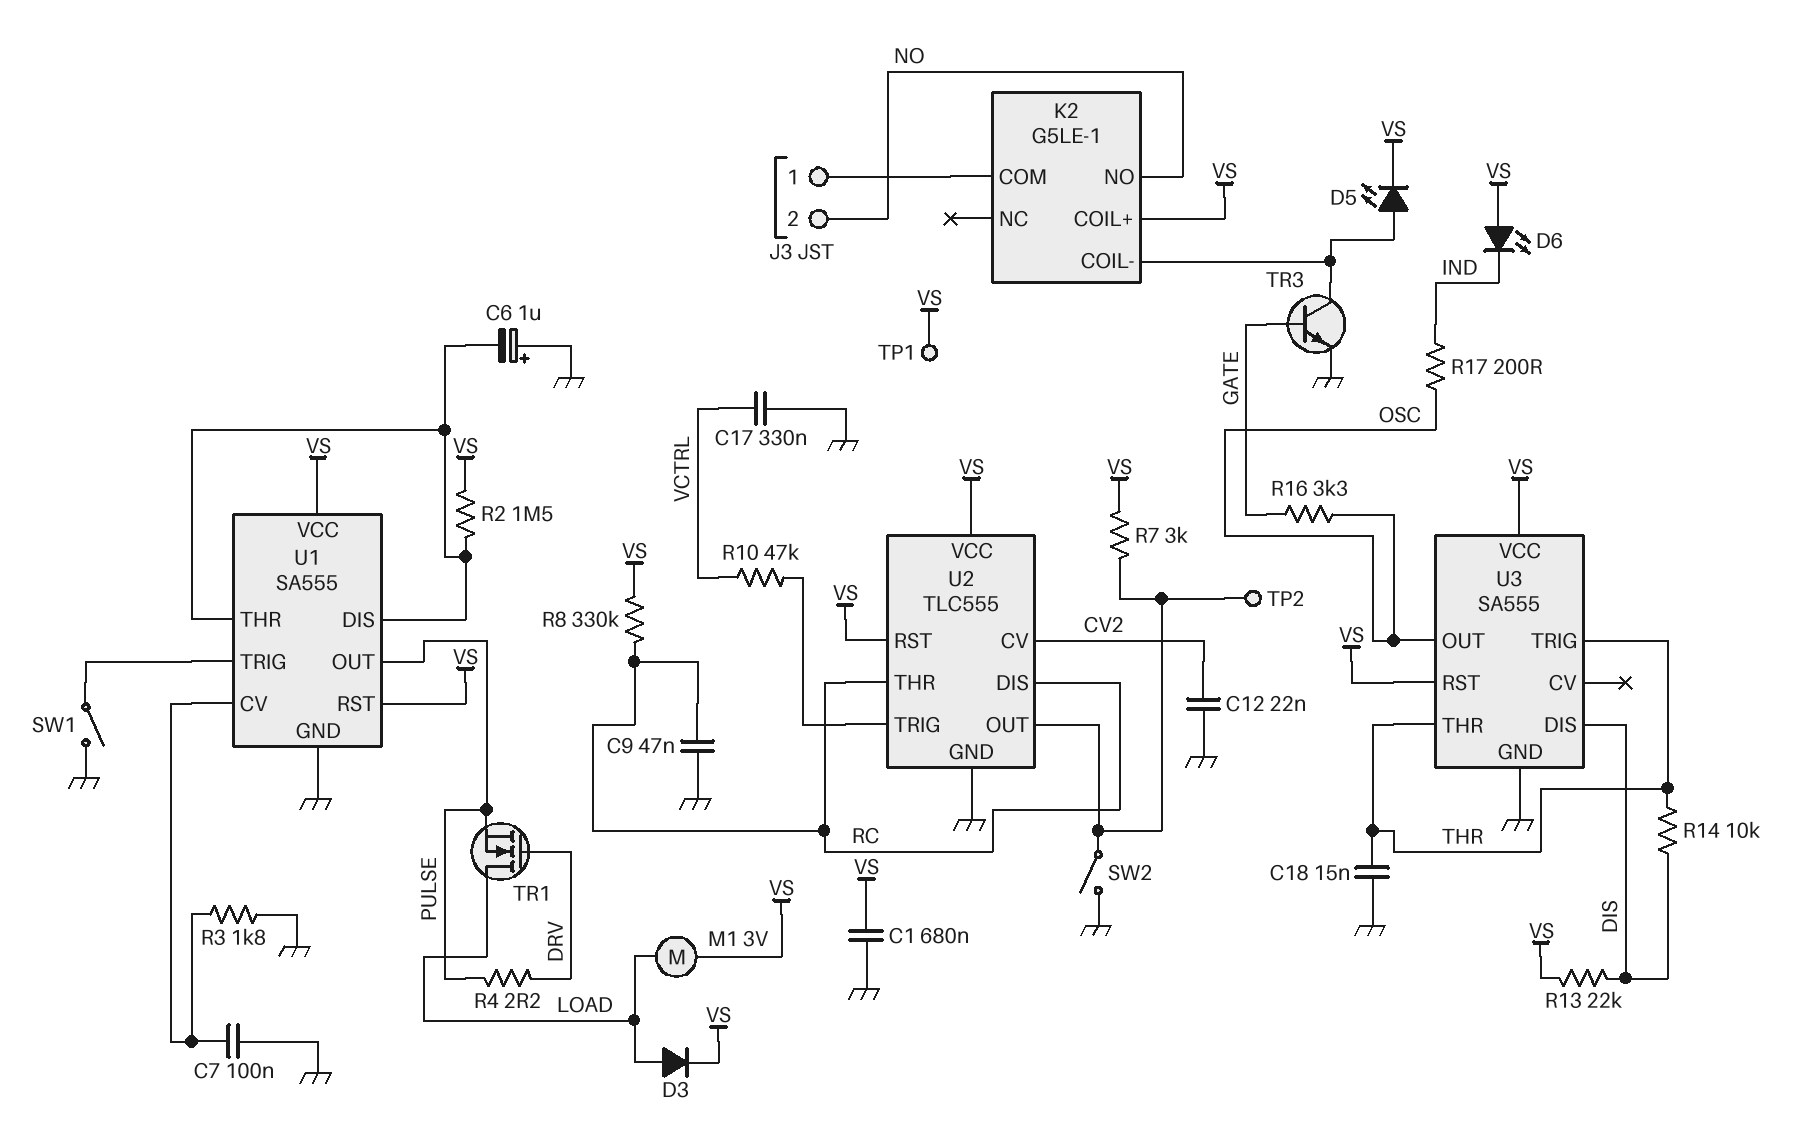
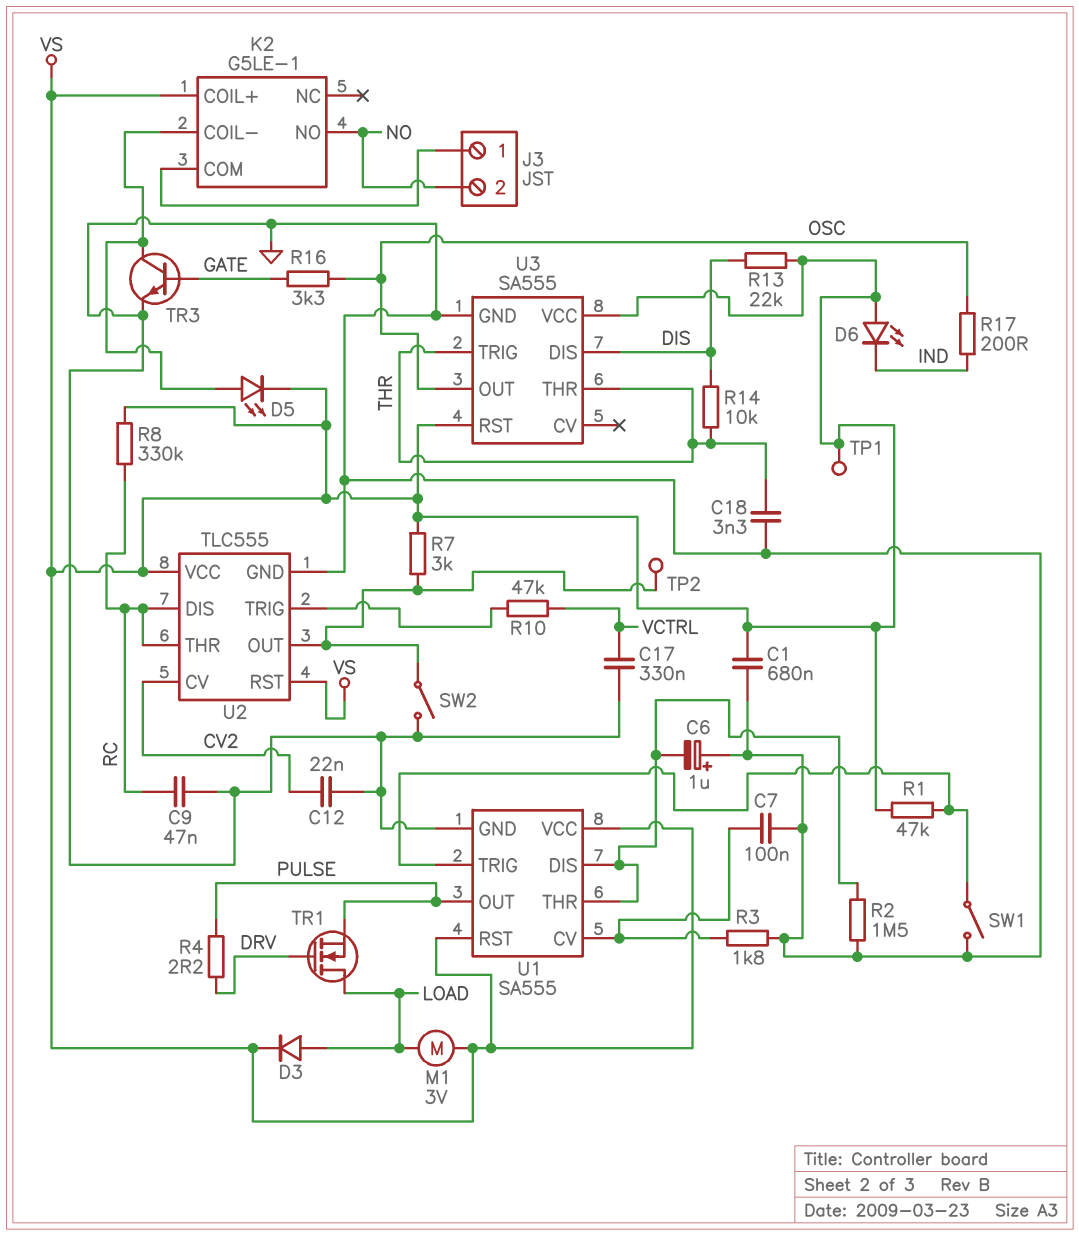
C18: 15nF (GND, THR) -> 3.3nF (GND, THR)
R1: none -> 47k (U1/TRIG, VS)
R2: 1.5M (U1/DIS, VS) -> 1.5M (GND, U1/DIS)

